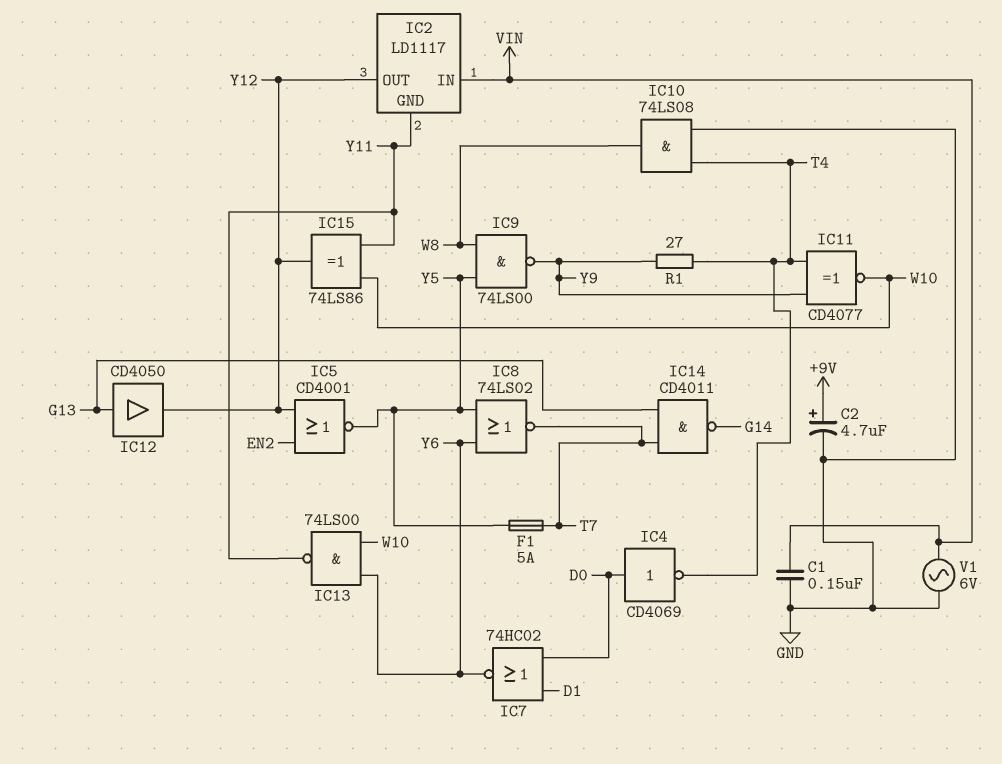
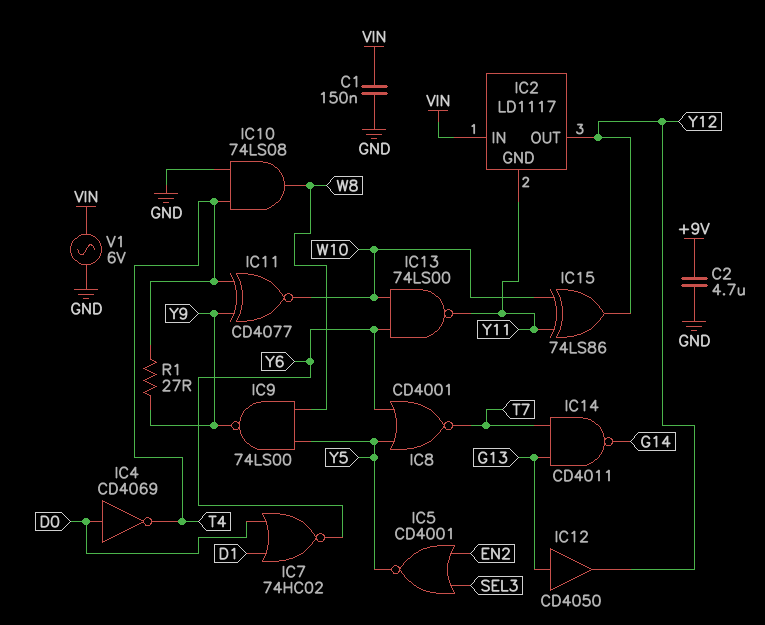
C2: 4.7uF (plus +9V, minus GND) -> 4.7uF (+9V, GND)
F1: 5A (T7, Y5) -> none
IC5: NOR CD4001 (in EN2, in Y12, out Y5) -> NOR CD4001 (in EN2, in SEL3, out Y5)
IC8: NOR 74LS02 (in Y5, in Y6, out T7) -> NOR CD4001 (in Y5, in Y6, out T7)

